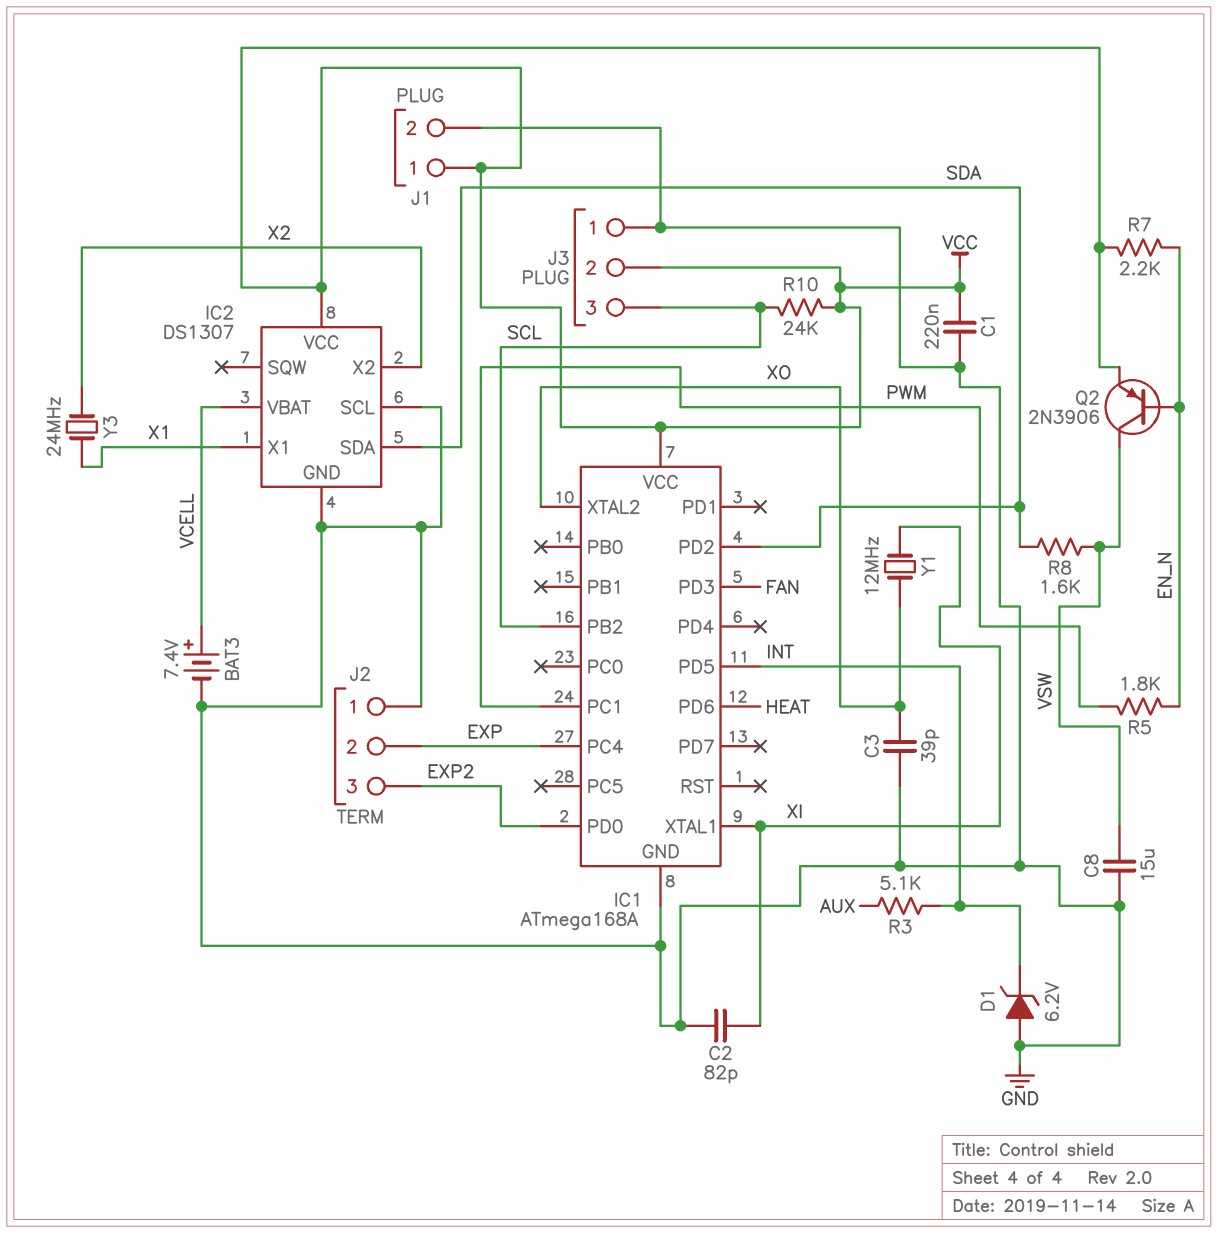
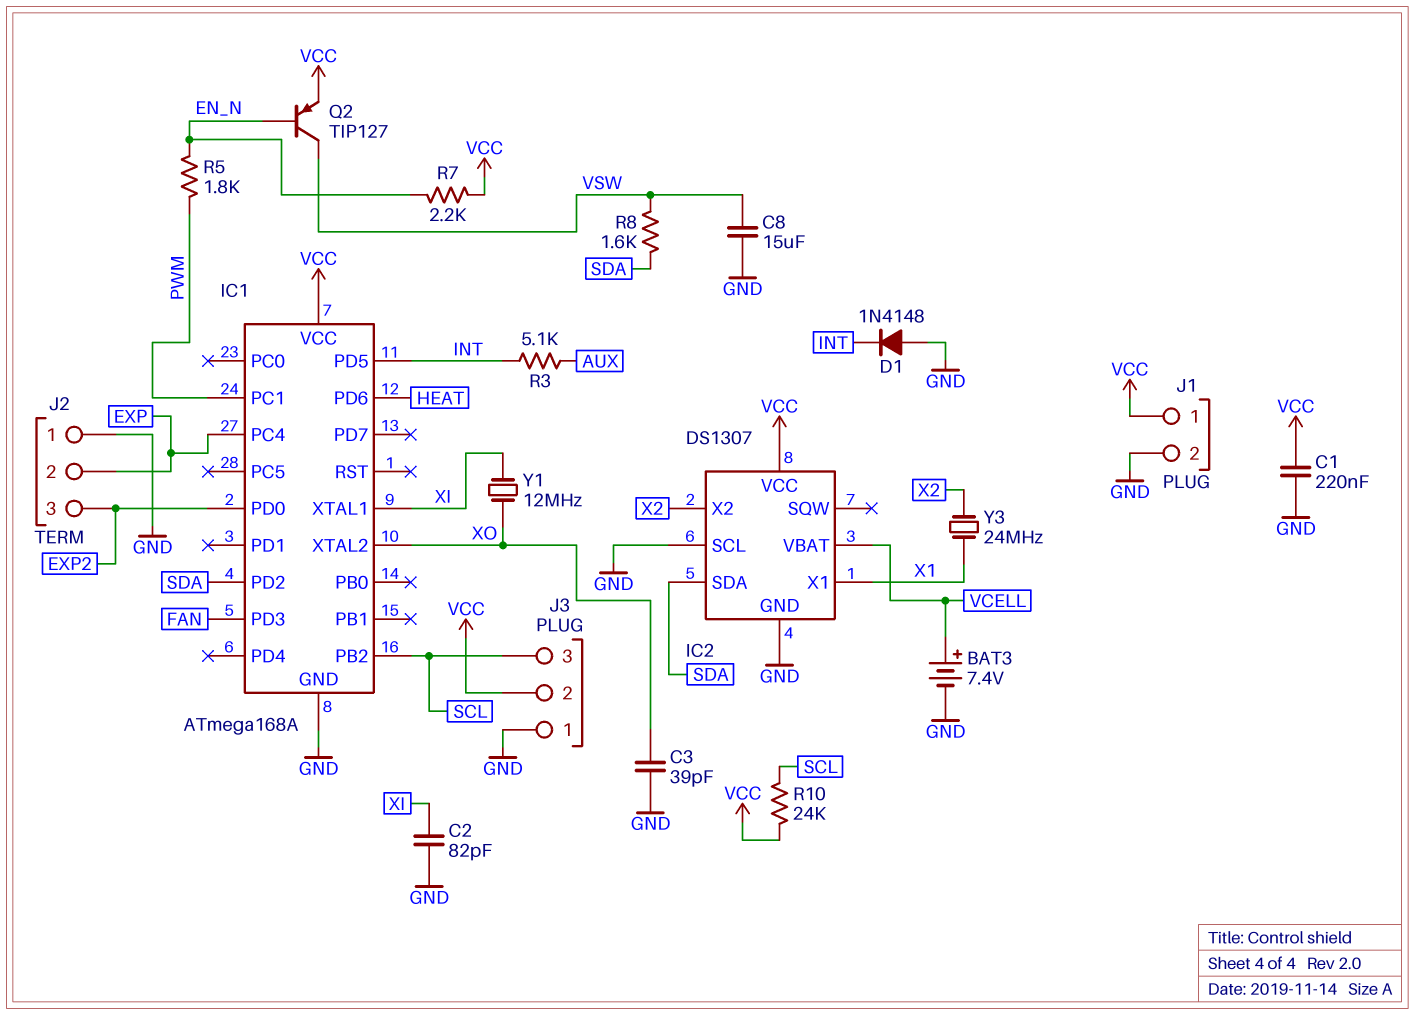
D1: zener 6.2V (A GND, K INT) -> diode 1N4148 (A GND, K INT)
Q2: PNP 2N3906 (B EN_N, C VSW, E VCC) -> PNP TIP127 (B EN_N, C VSW, E VCC)

